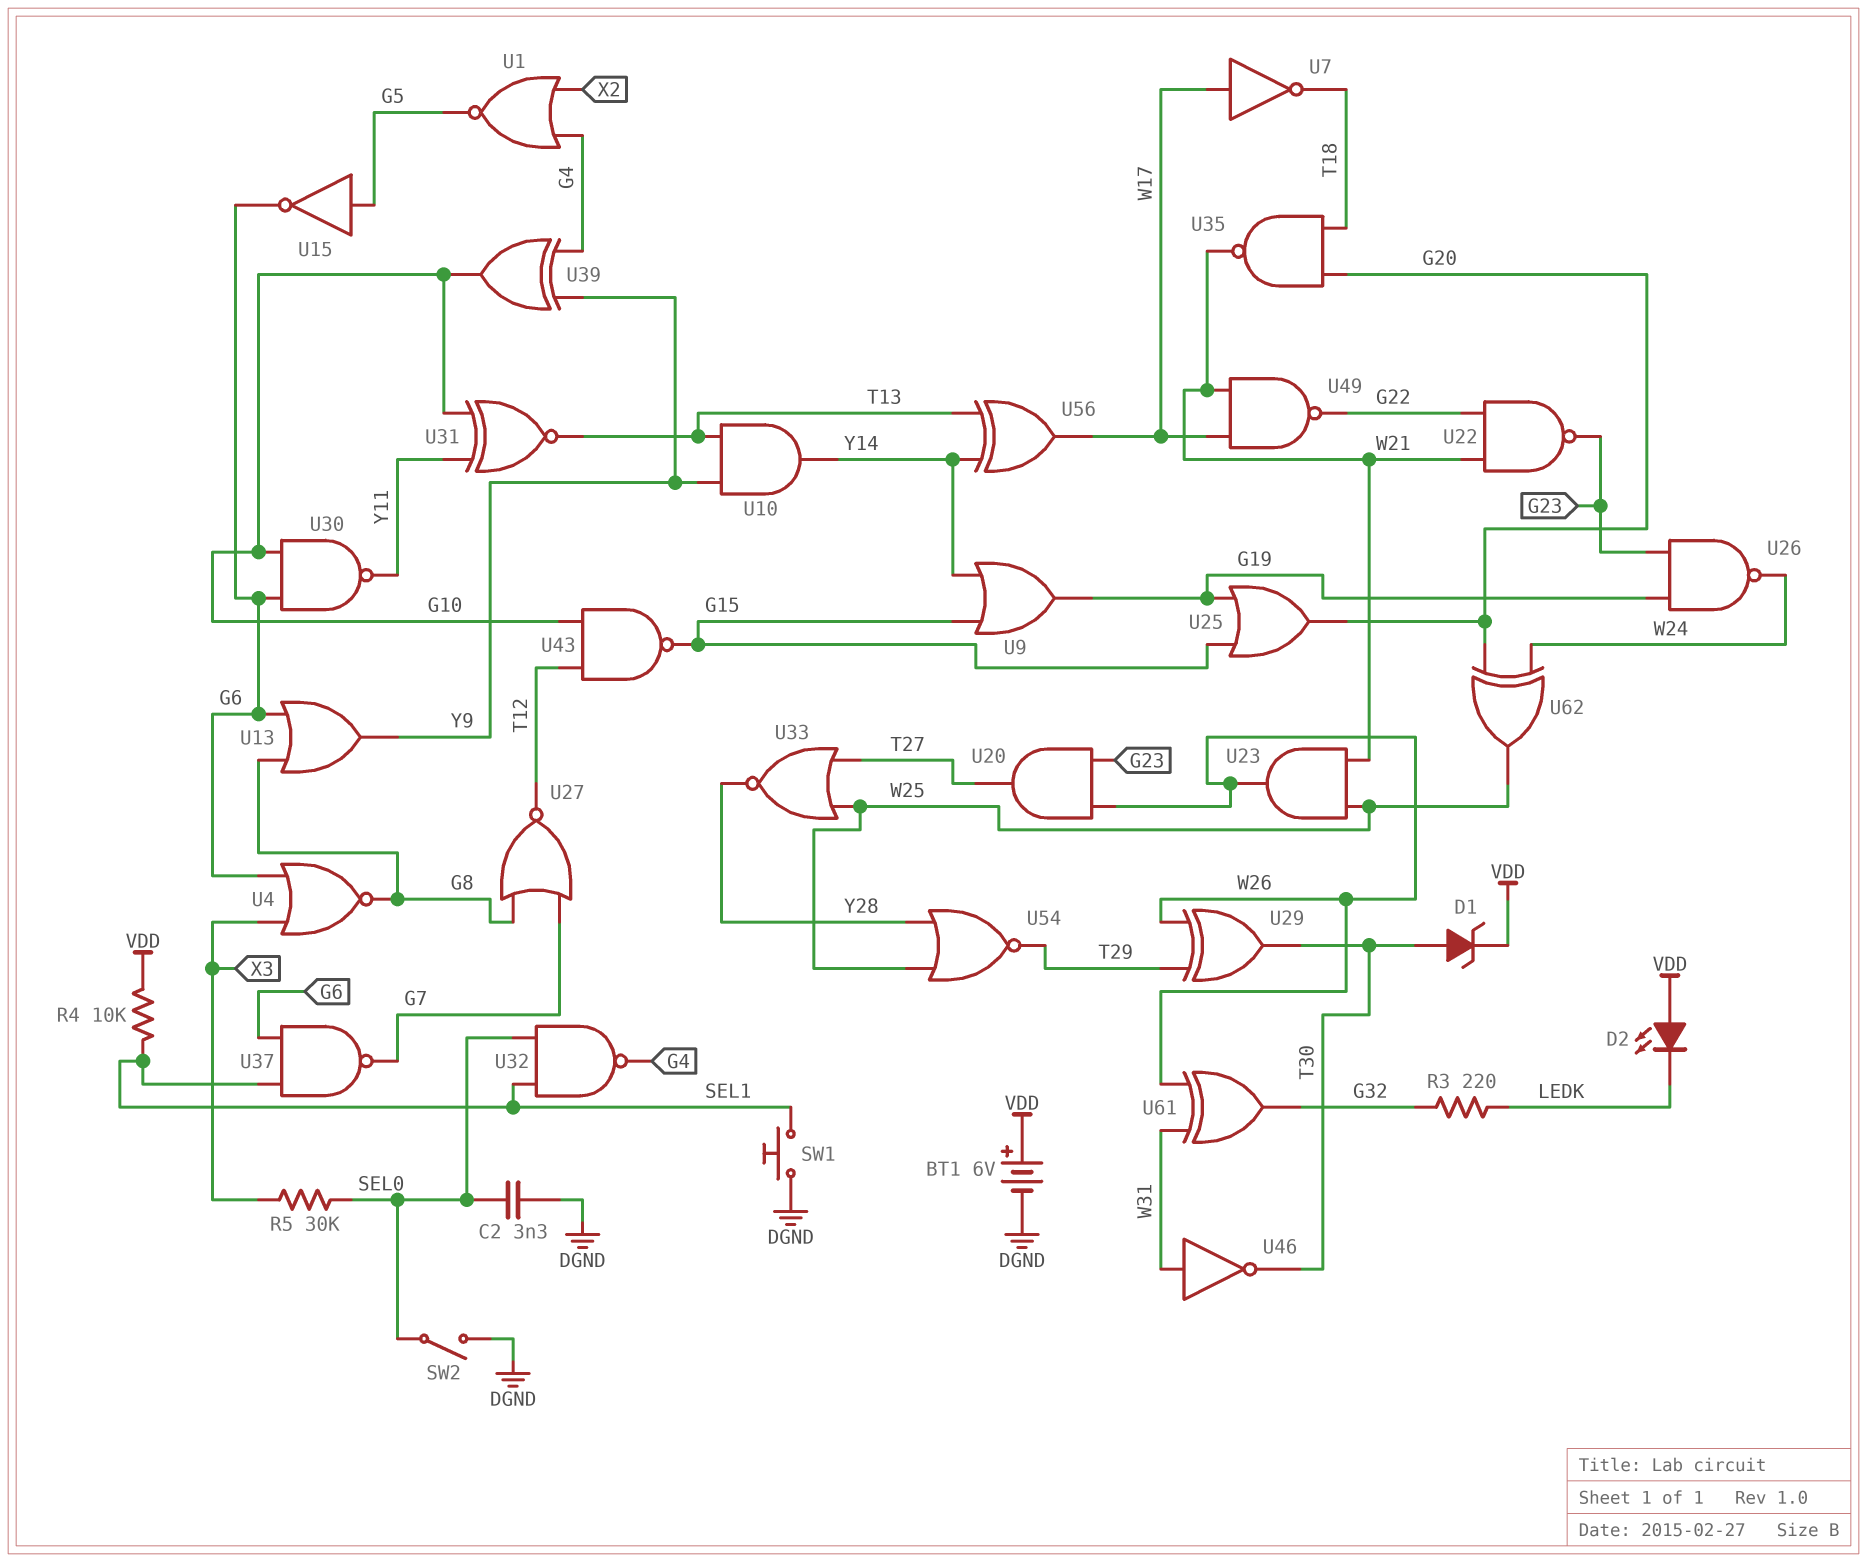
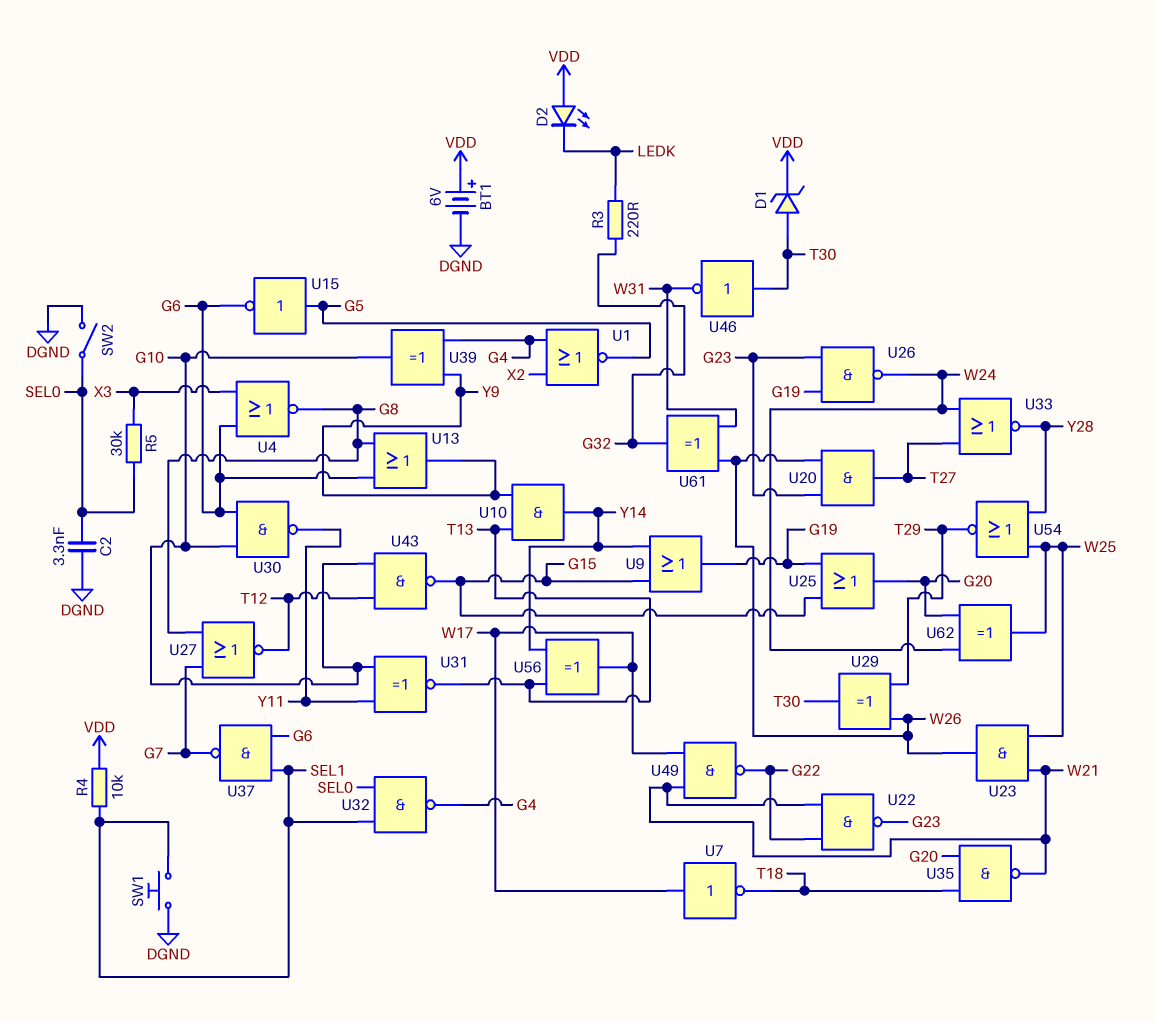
U33: NOR (in T27, in W25, out Y28) -> NOR (in T27, in W24, out Y28)
U46: NOT (in W31, out T30) -> NOT (in T30, out W31)

